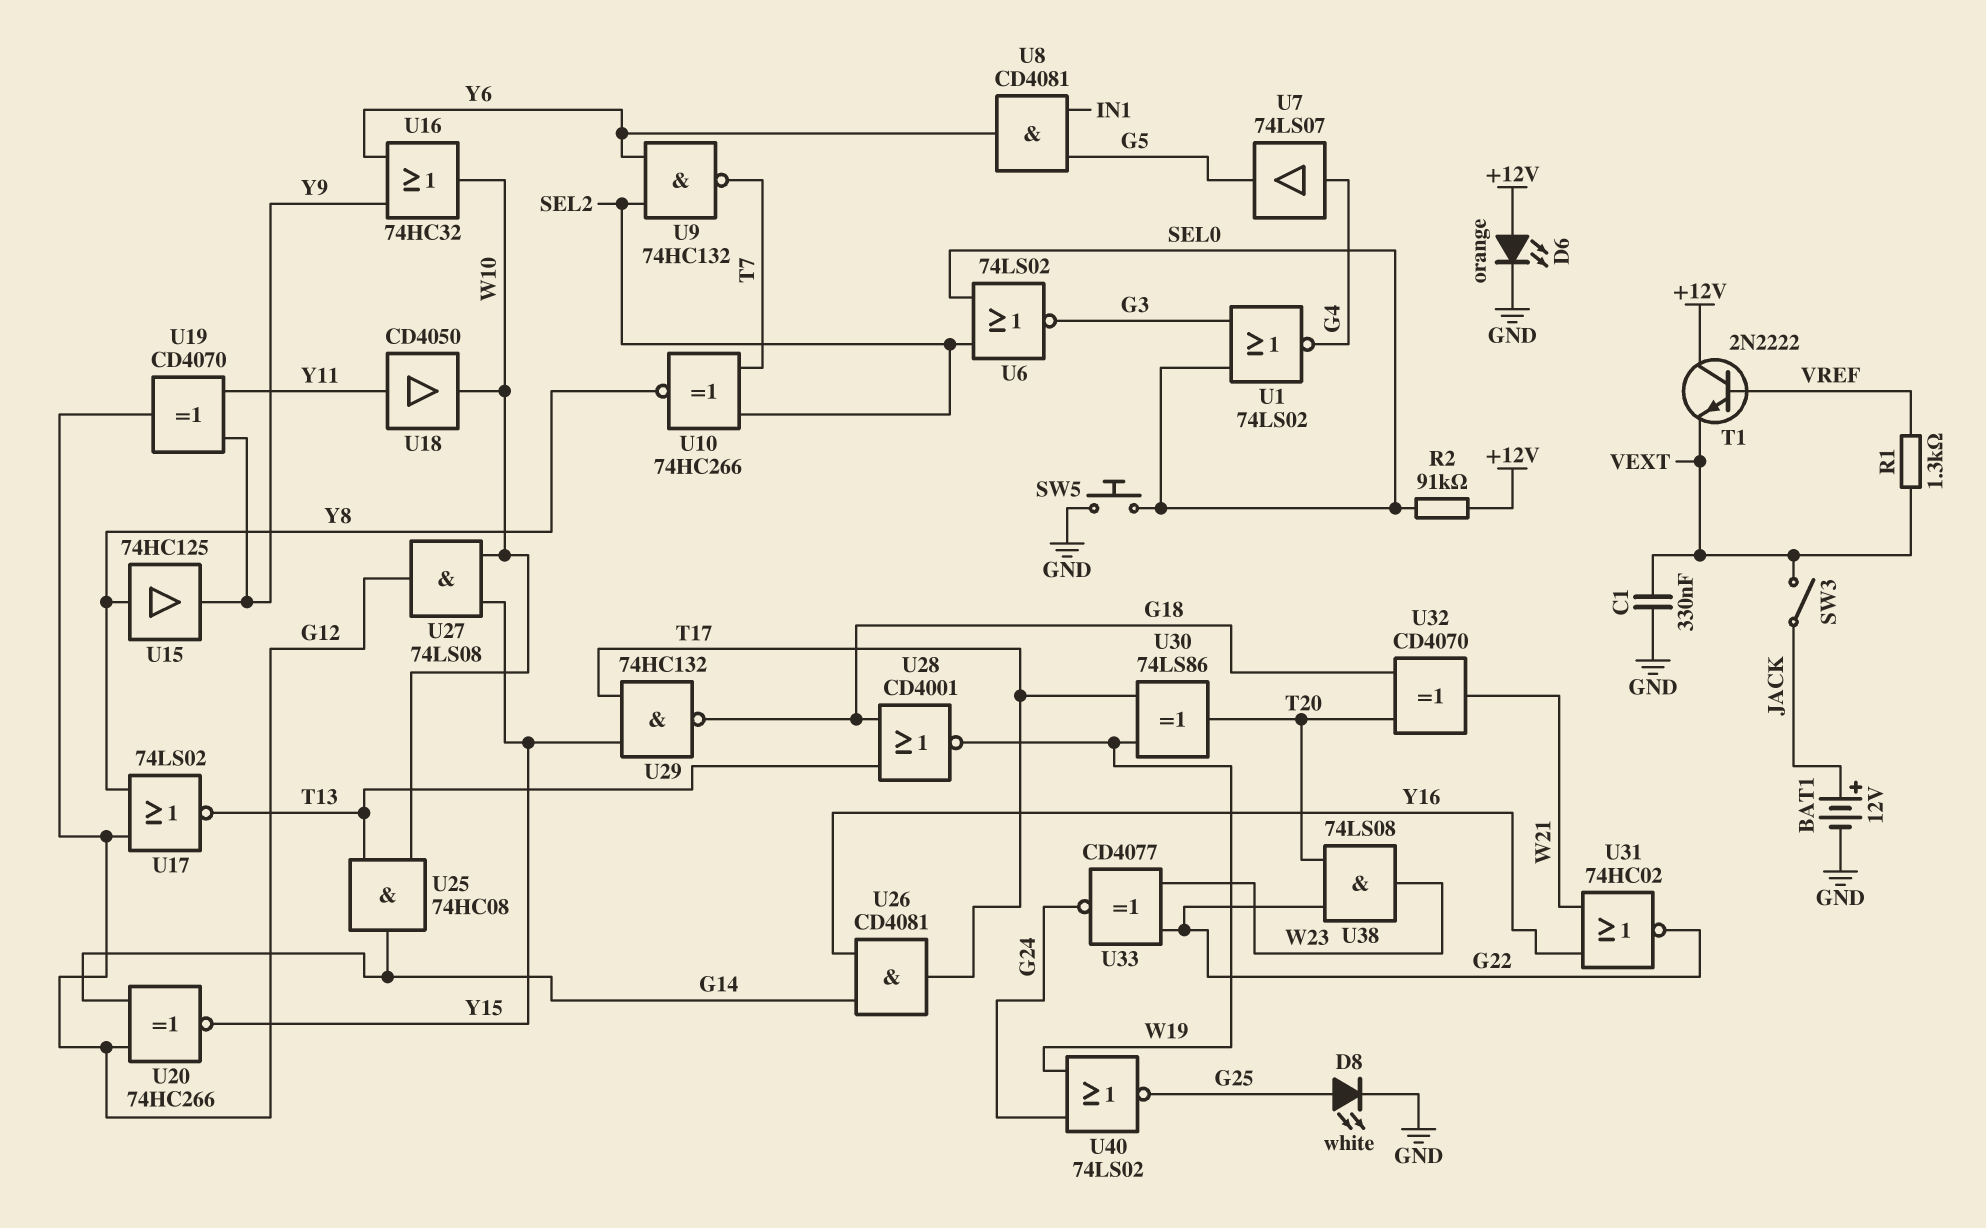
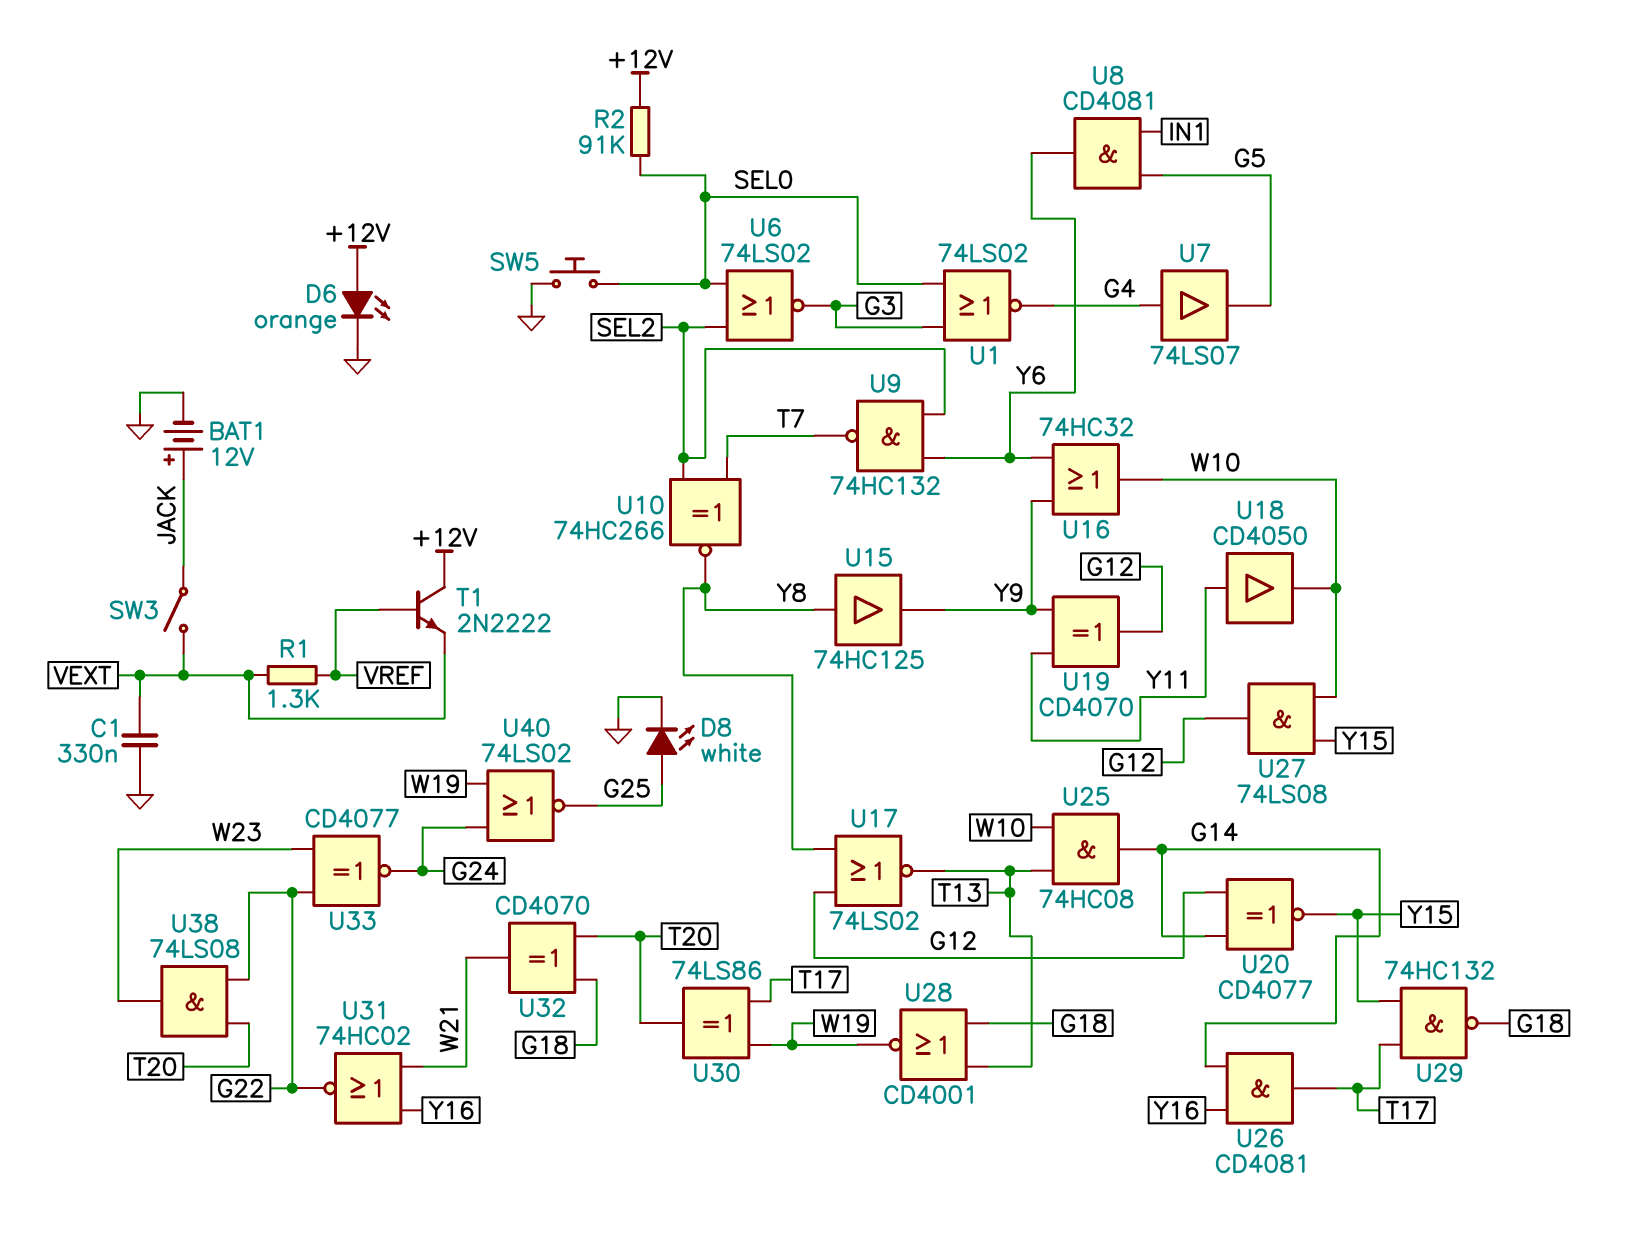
U20: XNOR 74HC266 (in G12, in G14, out Y15) -> XNOR CD4077 (in G12, in G14, out Y15)

